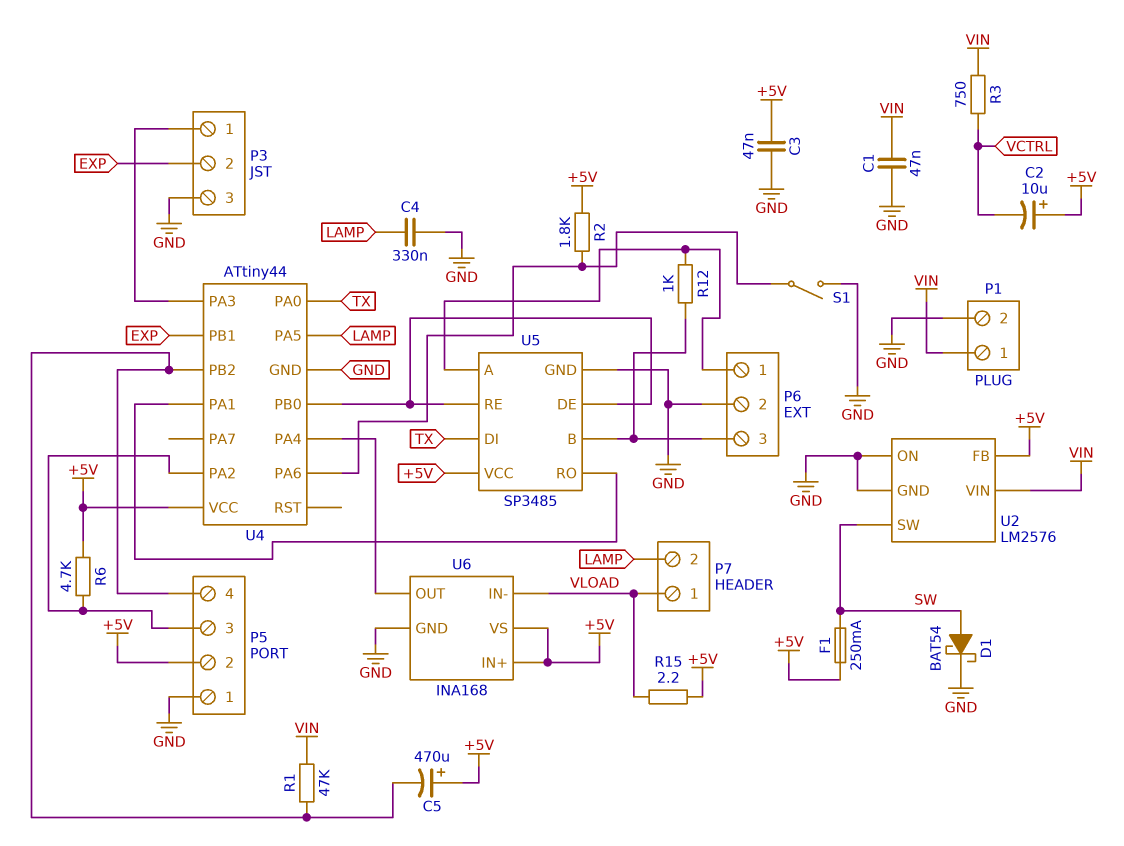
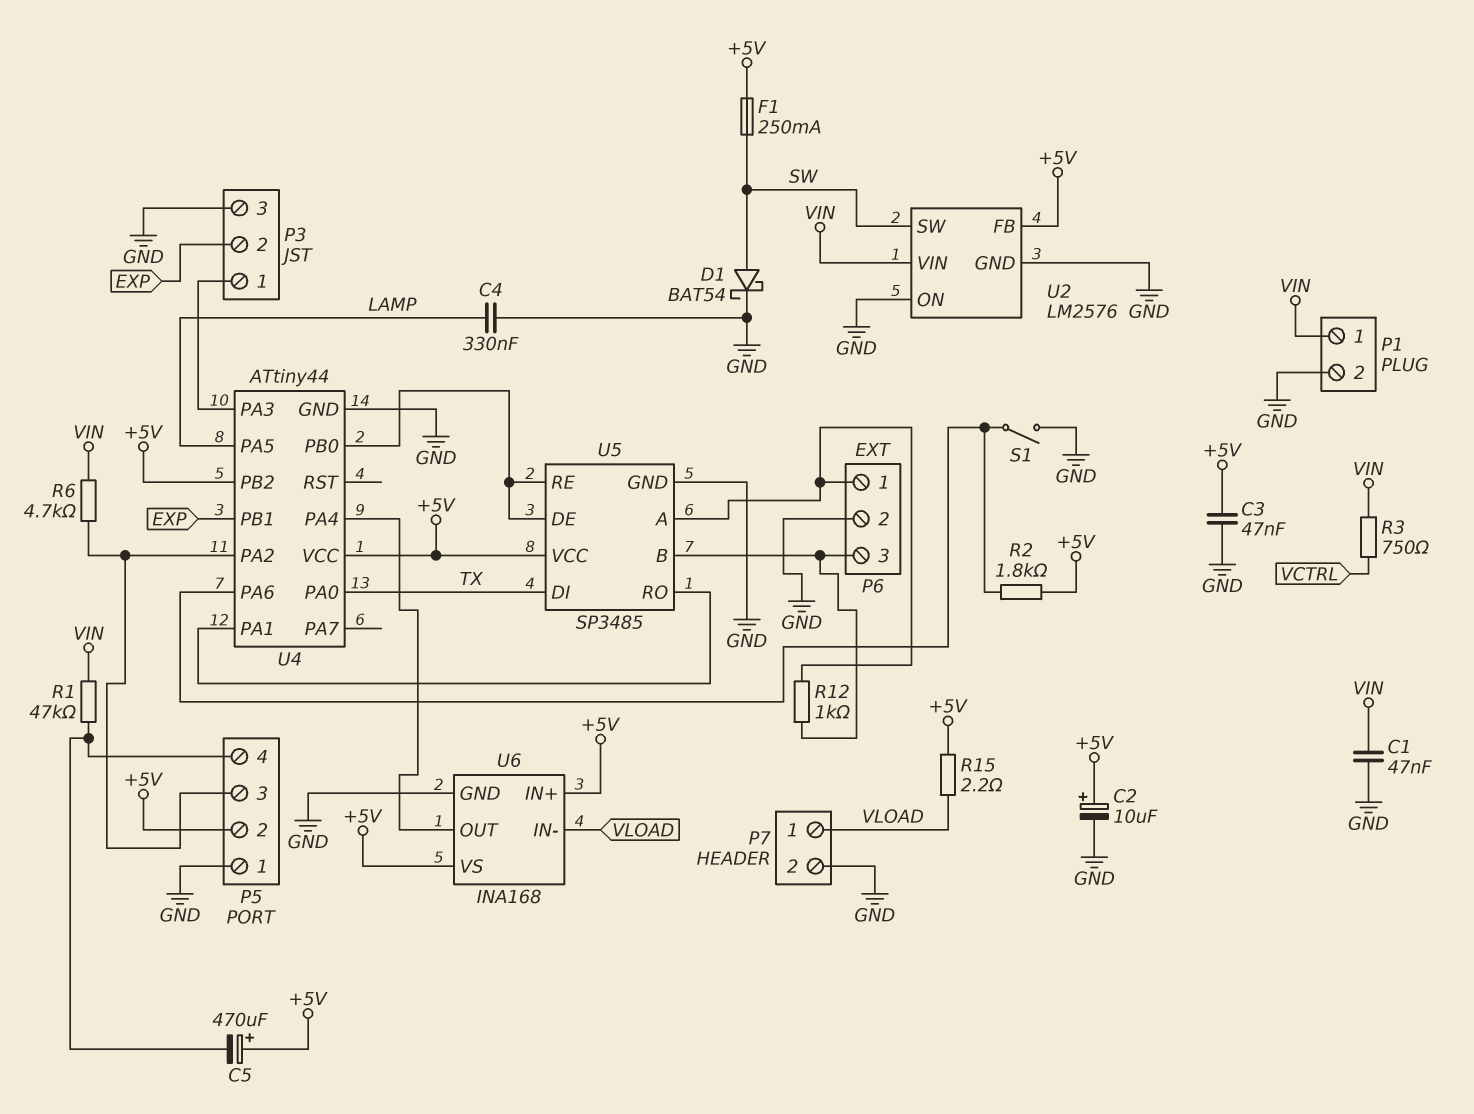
C2: 10uF (plus +5V, minus VCTRL) -> 10uF (plus +5V, minus GND)
P7 pin 2: LAMP -> GND
R6: 4.7k (+5V, P5/3) -> 4.7k (P5/3, VIN)
U4 pin PB2: P5/4 -> +5V

